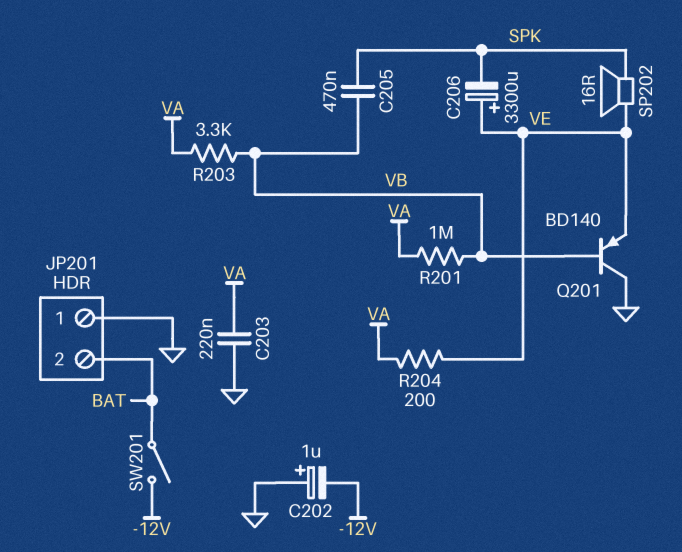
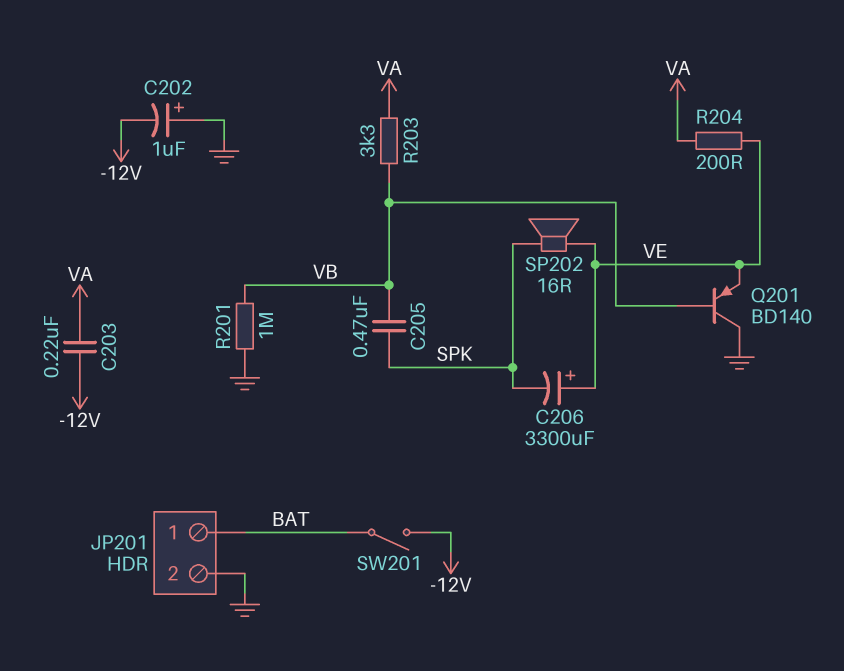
C203: 220nF (GND, VA) -> 220nF (-12V, VA)
JP201 pin 1: GND -> BAT
JP201 pin 2: BAT -> GND
R201: 1M (VA, VB) -> 1M (GND, VB)

